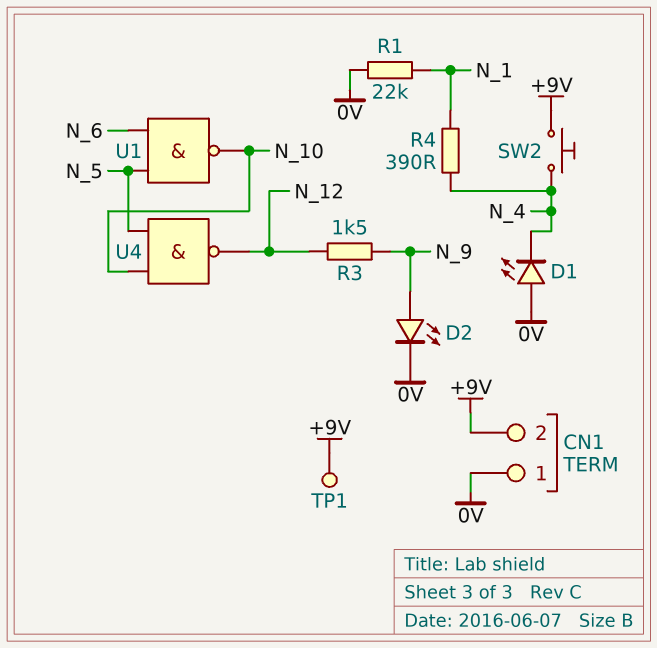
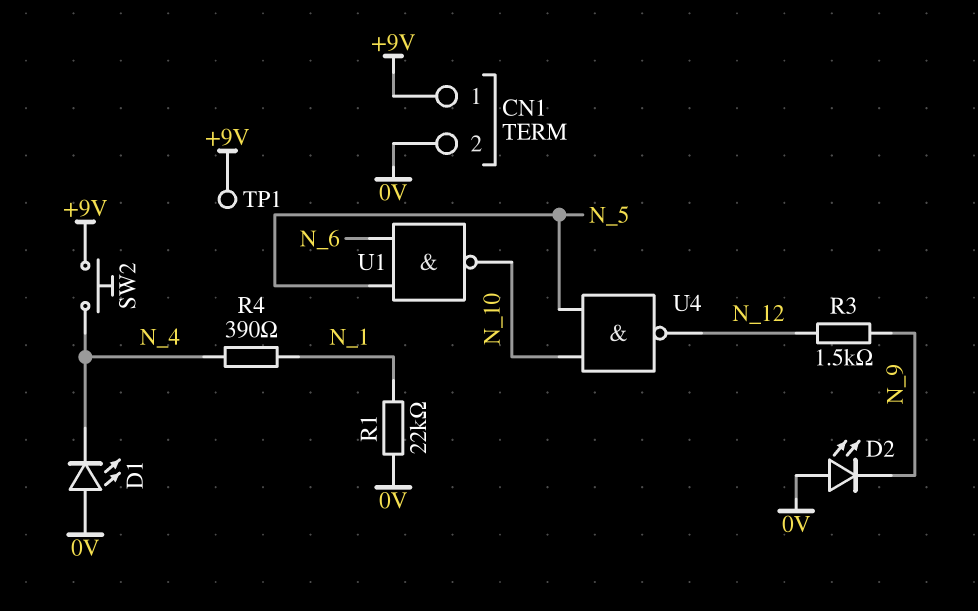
CN1 pin 1: 0V -> +9V
CN1 pin 2: +9V -> 0V
D2: LED (A N_9, K 0V) -> LED (A 0V, K N_9)

